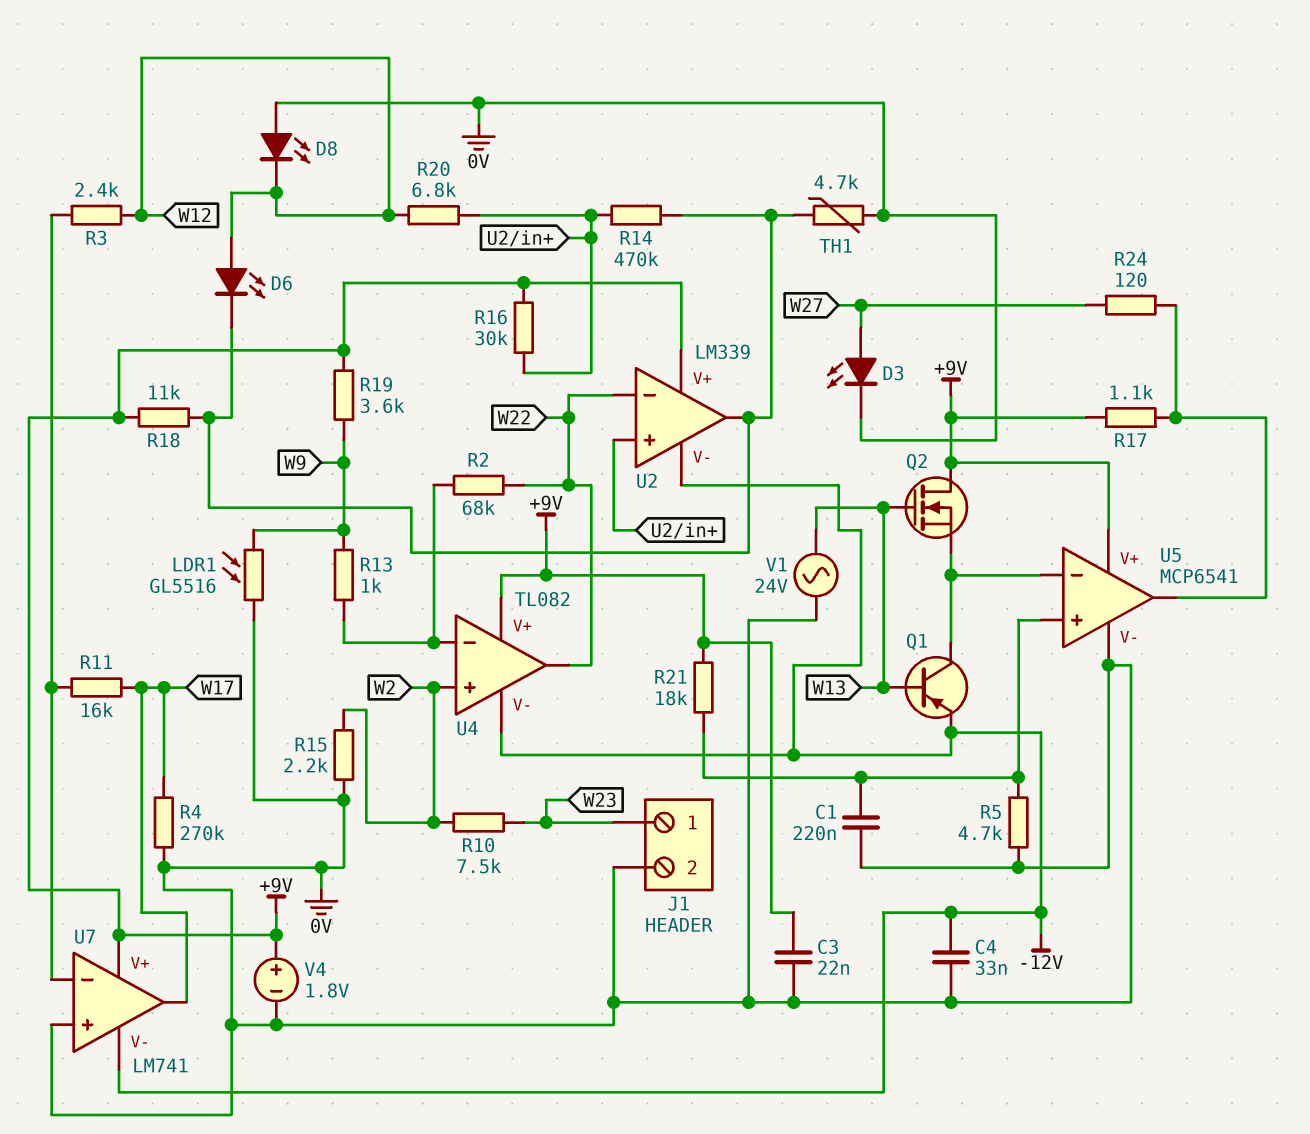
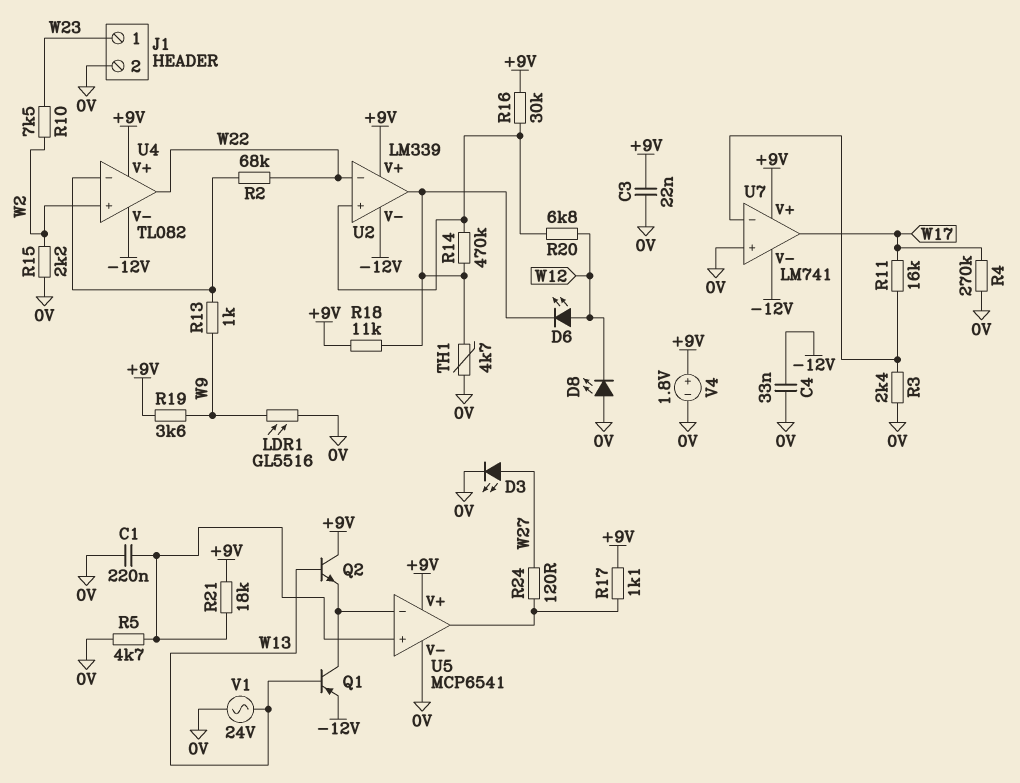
Q2: NMOS (G W13, D +9V, S U5/in-) -> NPN (B W13, C +9V, E U5/in-)
R3: 2.4k (U7/in-, W12) -> 2.4k (0V, U7/in-)

